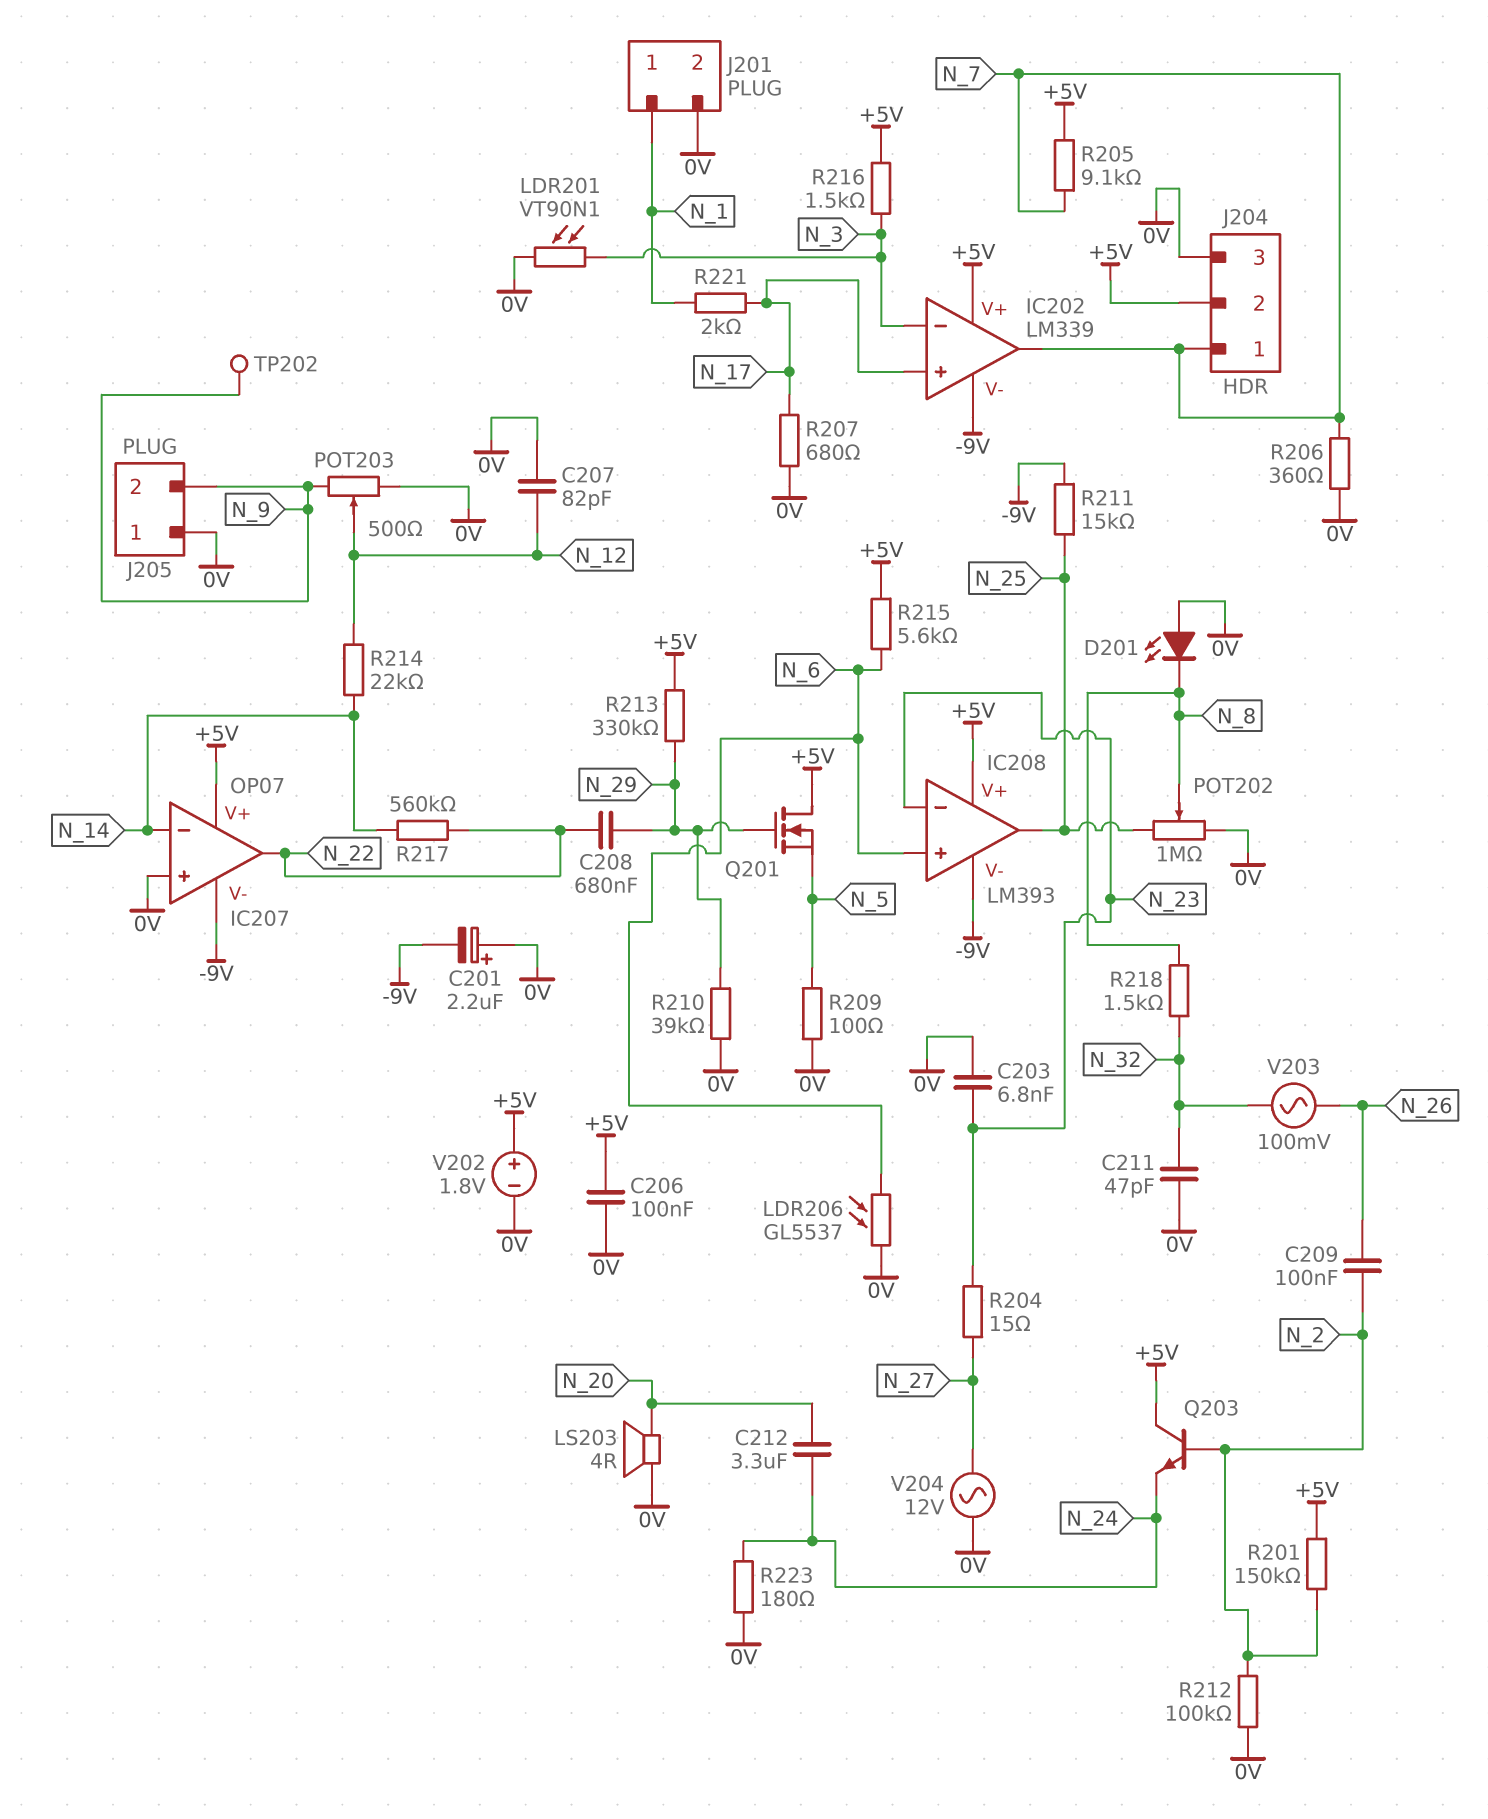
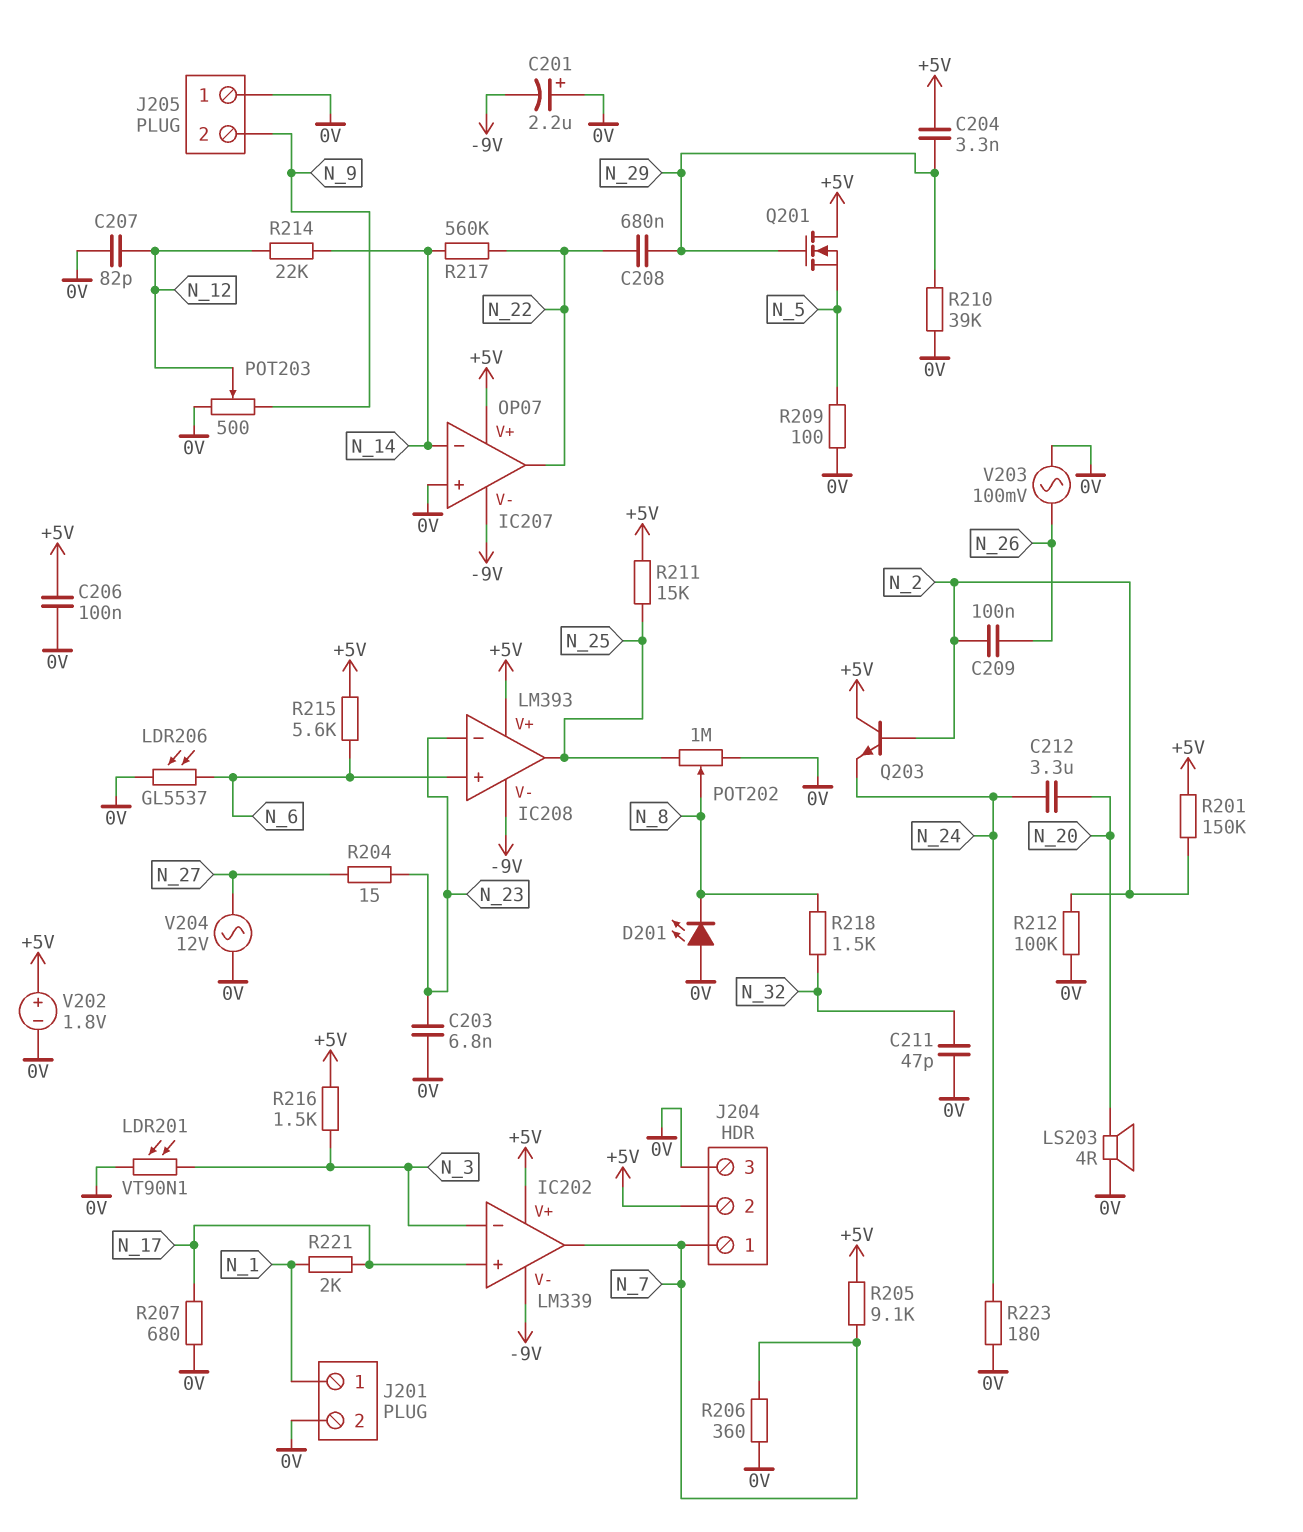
C204: none -> 3.3nF (+5V, N_29)
R211: 15k (-9V, N_25) -> 15k (+5V, N_25)
R213: 330k (+5V, N_29) -> none
TP202: test point (N_9) -> none
V203: AC 100mV (N_26, N_32) -> AC 100mV (0V, N_26)

